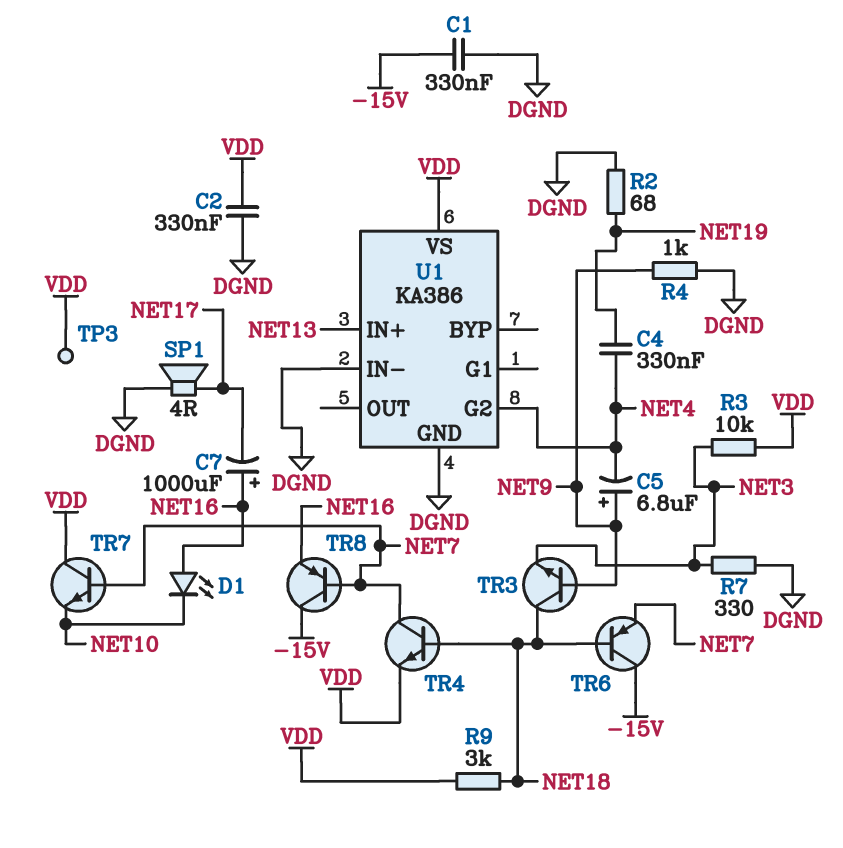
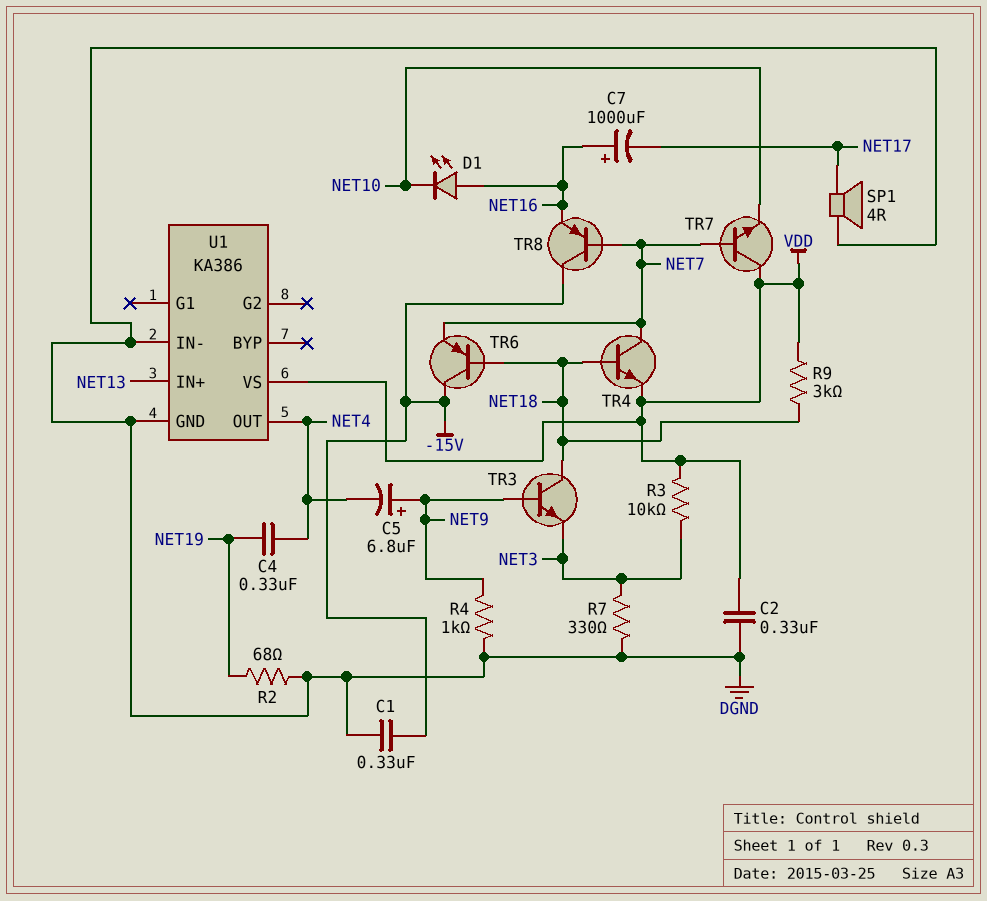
TP3: test point (VDD) -> none
U1 pin G2: NET4 -> none
U1 pin OUT: none -> NET4

